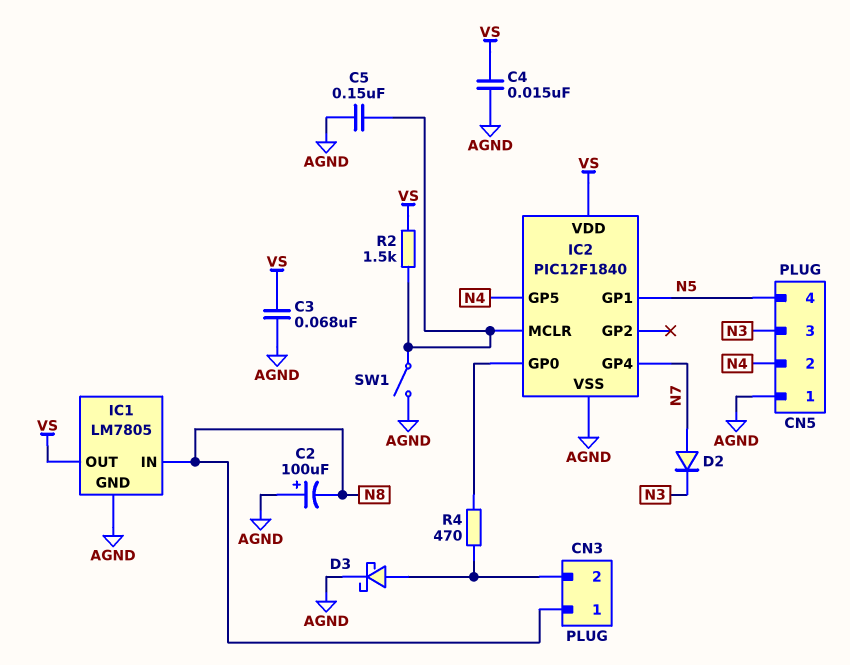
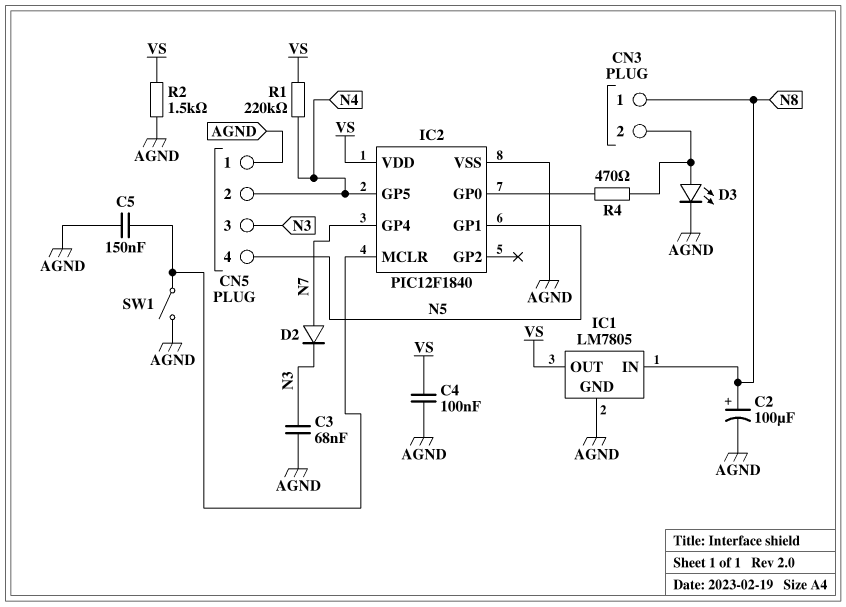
C2: 100uF (plus AGND, minus N8) -> 100uF (plus N8, minus AGND)
C3: 68nF (AGND, VS) -> 68nF (AGND, N3)
C4: 15nF (AGND, VS) -> 100nF (AGND, VS)
D3: schottky (A CN3/2, K AGND) -> LED (A CN3/2, K AGND)
R1: none -> 220k (N4, VS)
R2: 1.5k (IC2/MCLR, VS) -> 1.5k (AGND, VS)

